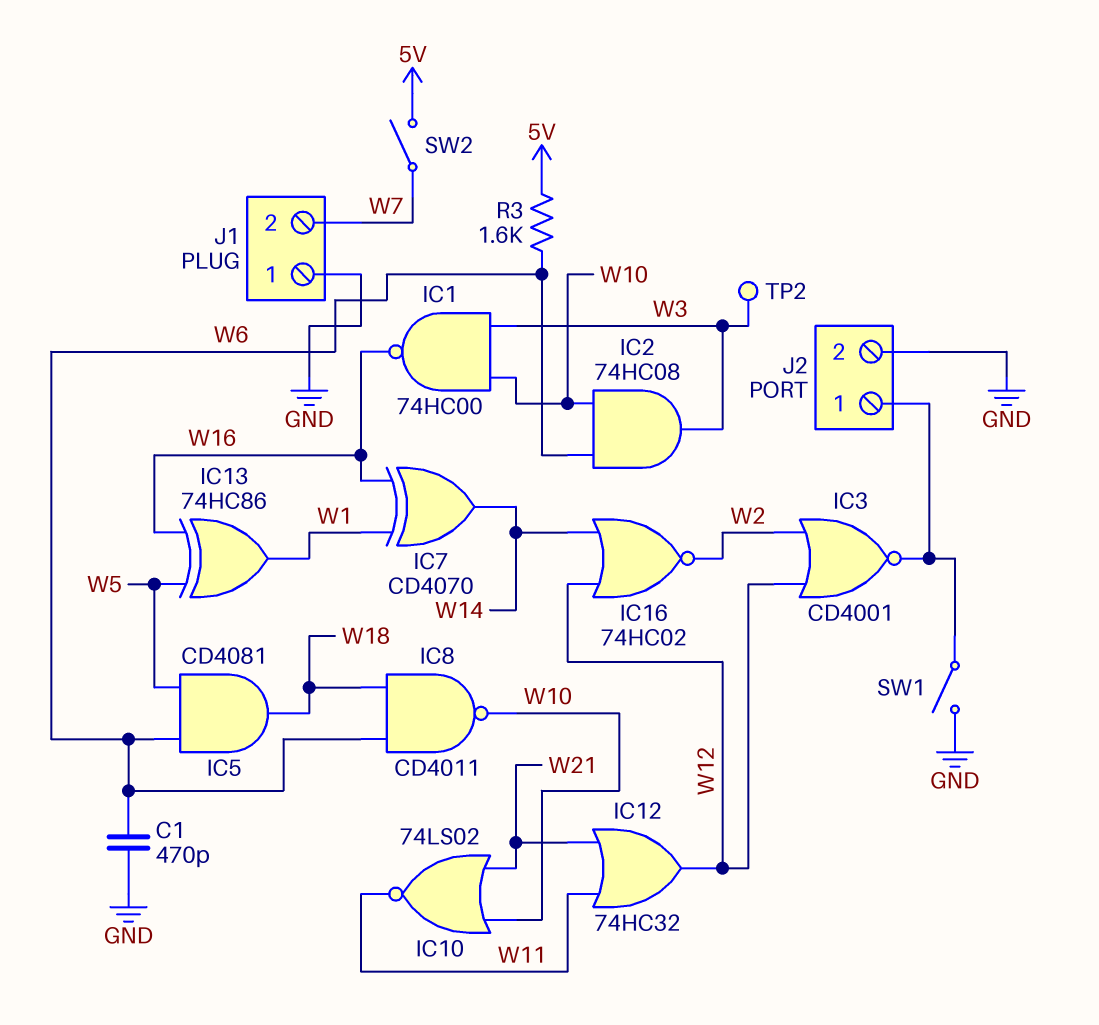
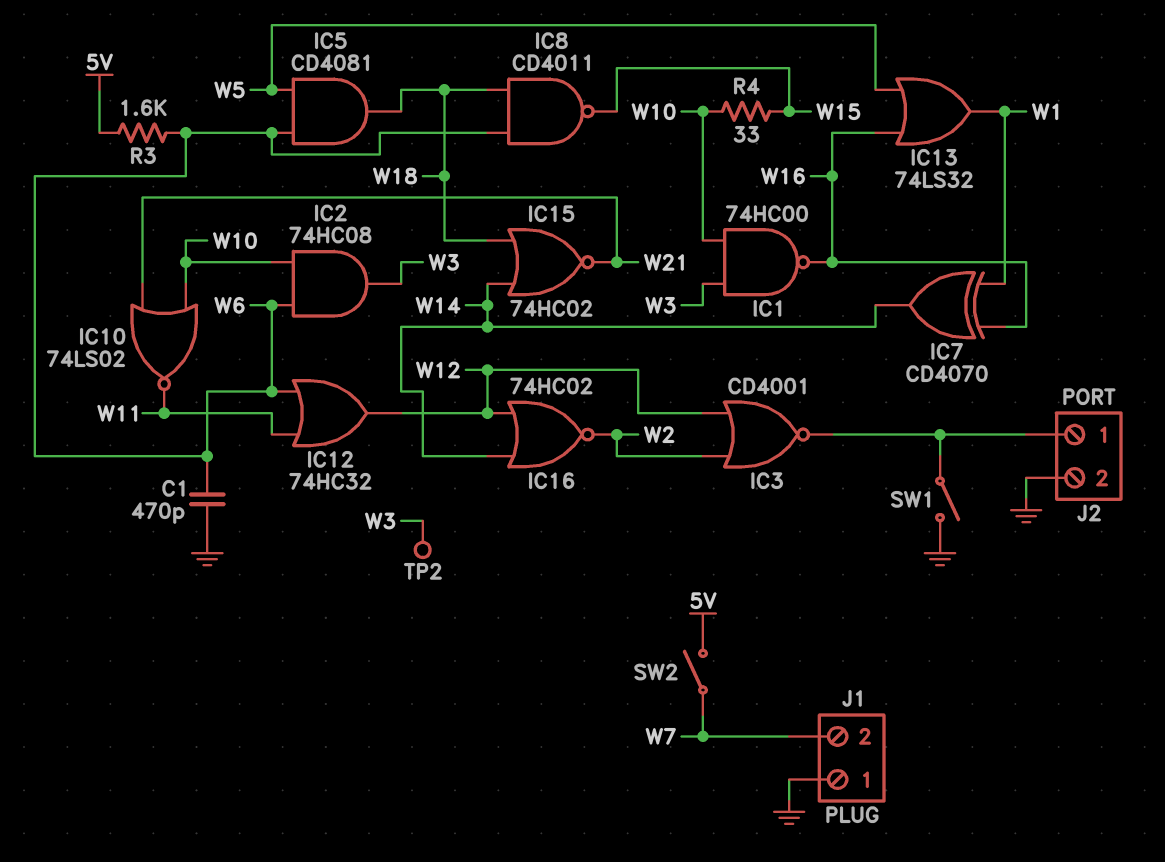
IC8: NAND CD4011 (in W6, in W18, out W10) -> NAND CD4011 (in W6, in W18, out W15)
IC12: OR 74HC32 (in W11, in W21, out W12) -> OR 74HC32 (in W6, in W11, out W12)
IC13: XOR 74HC86 (in W5, in W16, out W1) -> OR 74LS32 (in W5, in W16, out W1)
IC15: none -> NOR 74HC02 (in W14, in W18, out W21)
R4: none -> 33 (W10, W15)

